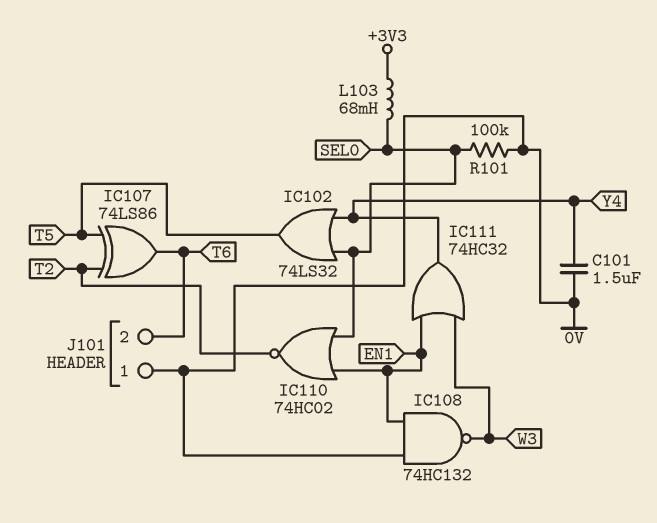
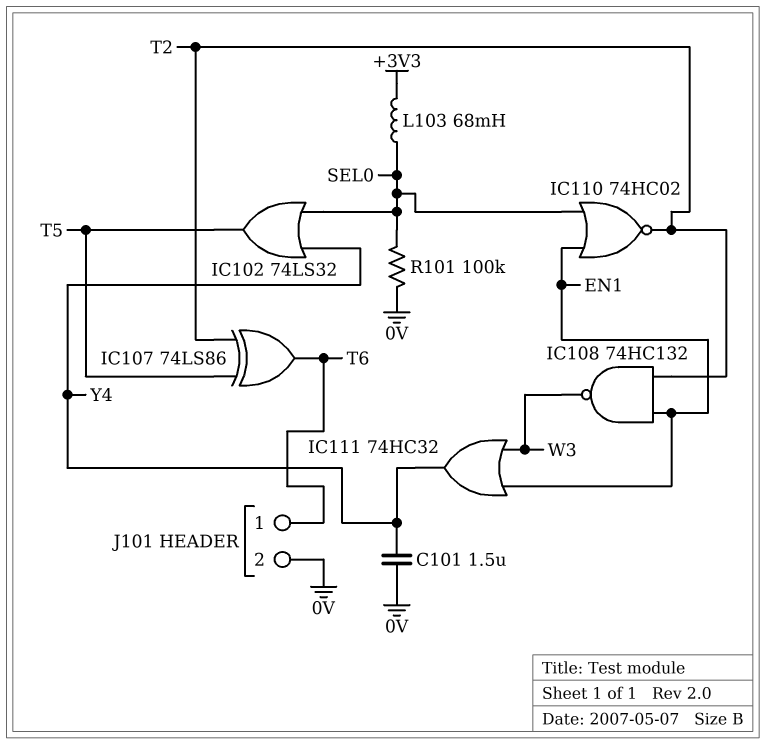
IC108: NAND 74HC132 (in 0V, in EN1, out W3) -> NAND 74HC132 (in EN1, in T2, out W3)
J101 pin 1: 0V -> T6
J101 pin 2: T6 -> 0V

